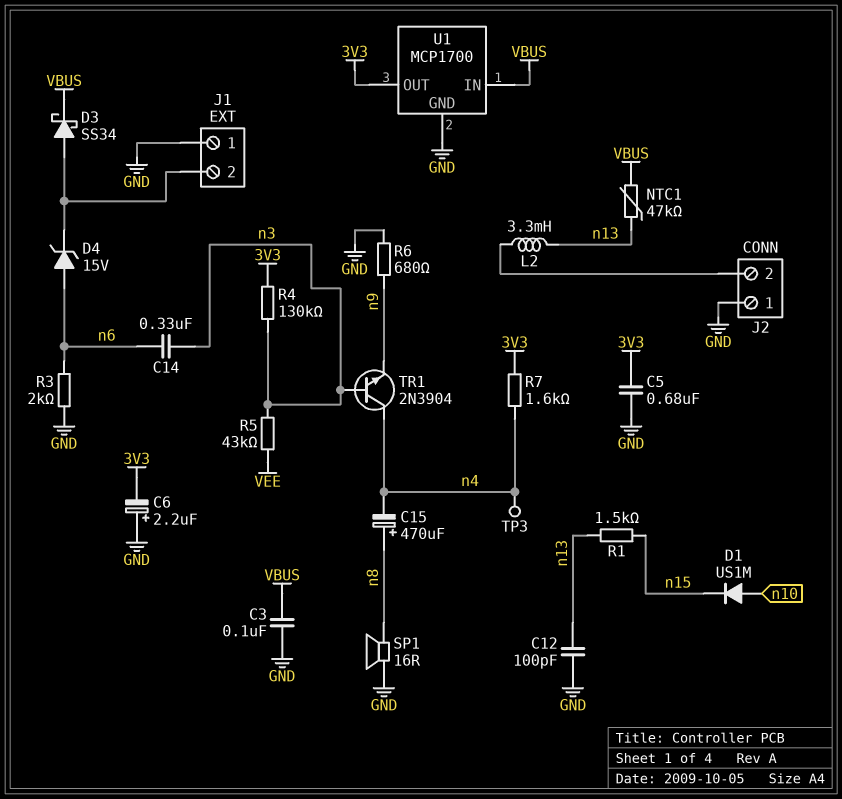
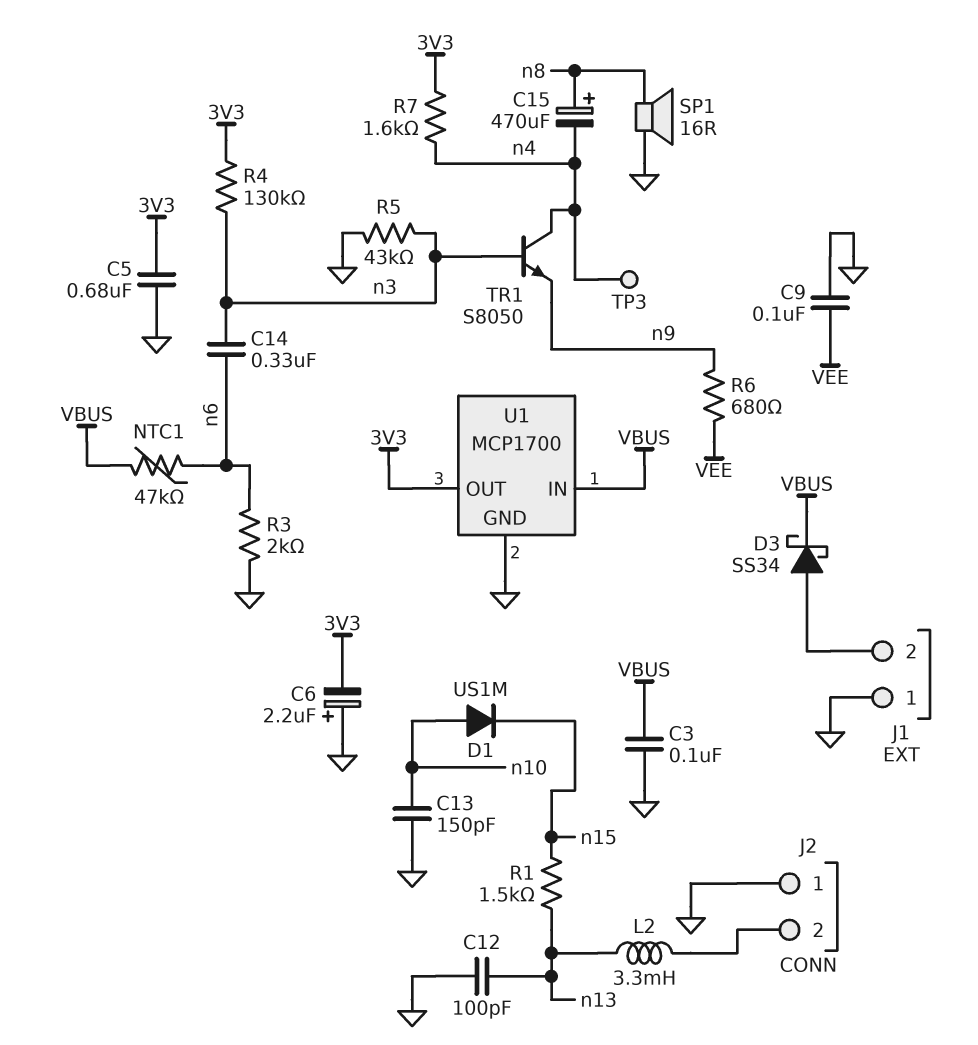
C9: none -> 100nF (GND, VEE)
C13: none -> 150pF (GND, n10)
D4: zener 15V (A n6, K J1/2) -> none
NTC1: 47k (VBUS, n13) -> 47k (VBUS, n6)
R5: 43k (VEE, n3) -> 43k (GND, n3)
R6: 680 (GND, n9) -> 680 (VEE, n9)
TR1: NPN 2N3904 (B n3, C n4, E n9) -> NPN S8050 (B n3, C n4, E n9)

